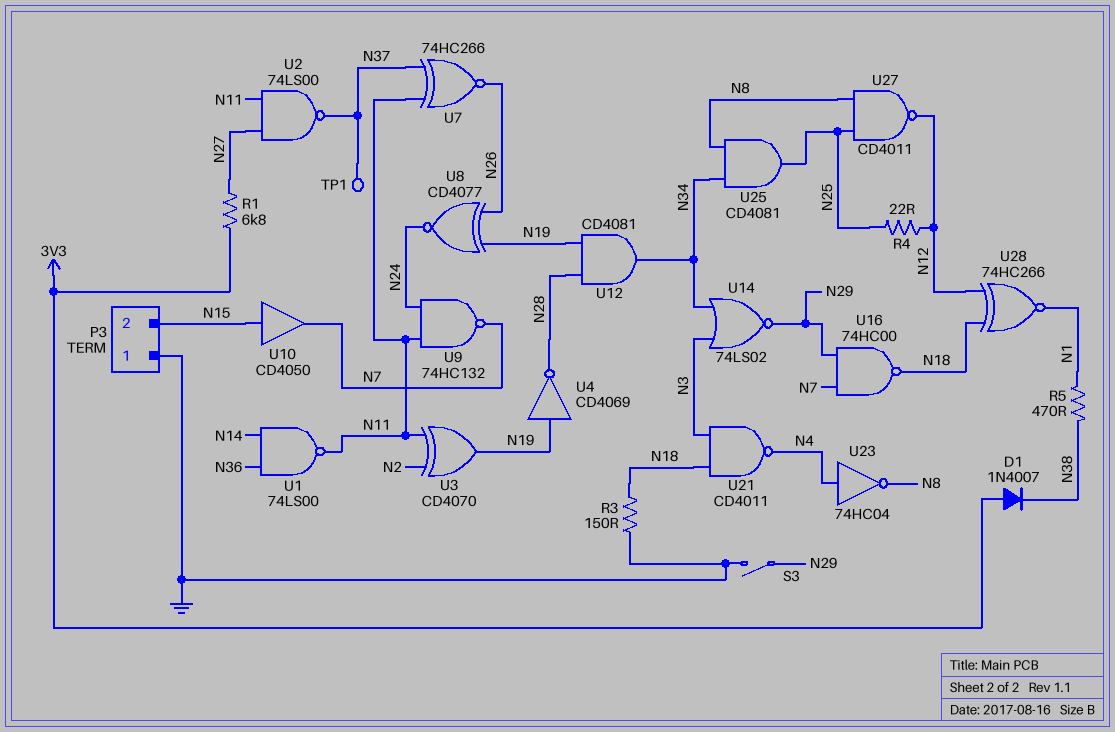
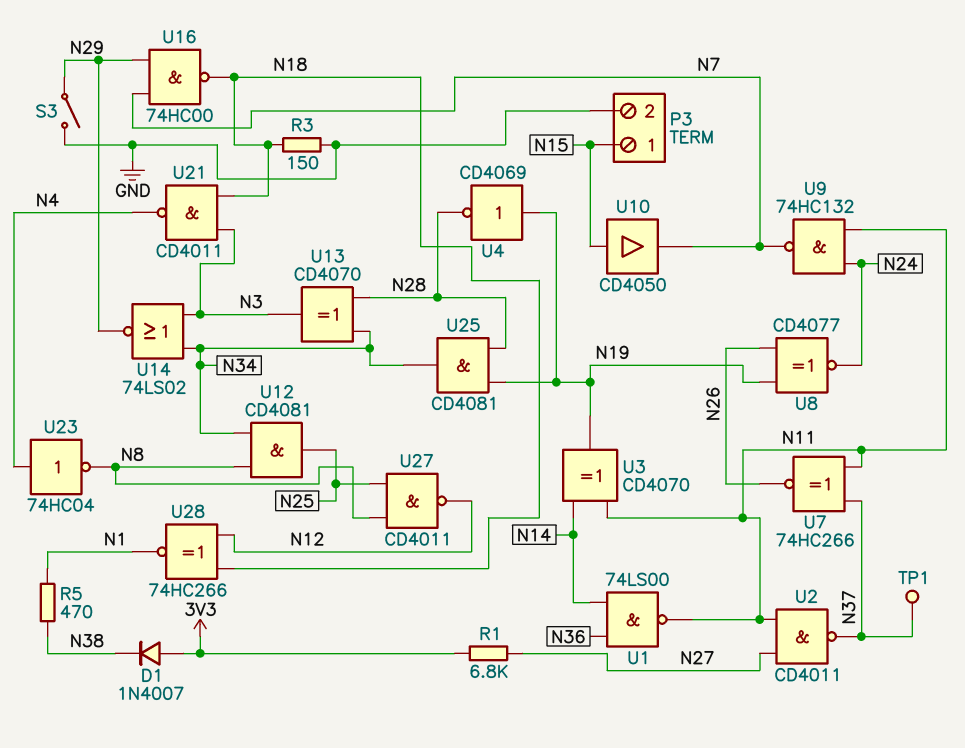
P3 pin 1: GND -> N15
P3 pin 2: N15 -> GND
R4: 22 (N12, N25) -> none
U2: NAND 74LS00 (in N11, in N27, out N37) -> NAND CD4011 (in N11, in N27, out N37)
U3: XOR CD4070 (in N2, in N11, out N19) -> XOR CD4070 (in N11, in N14, out N19)
U12: AND CD4081 (in N19, in N28, out N34) -> AND CD4081 (in N8, in N34, out N25)
U13: none -> XOR CD4070 (in N28, in N34, out N3)
U25: AND CD4081 (in N8, in N34, out N25) -> AND CD4081 (in N19, in N28, out N34)

